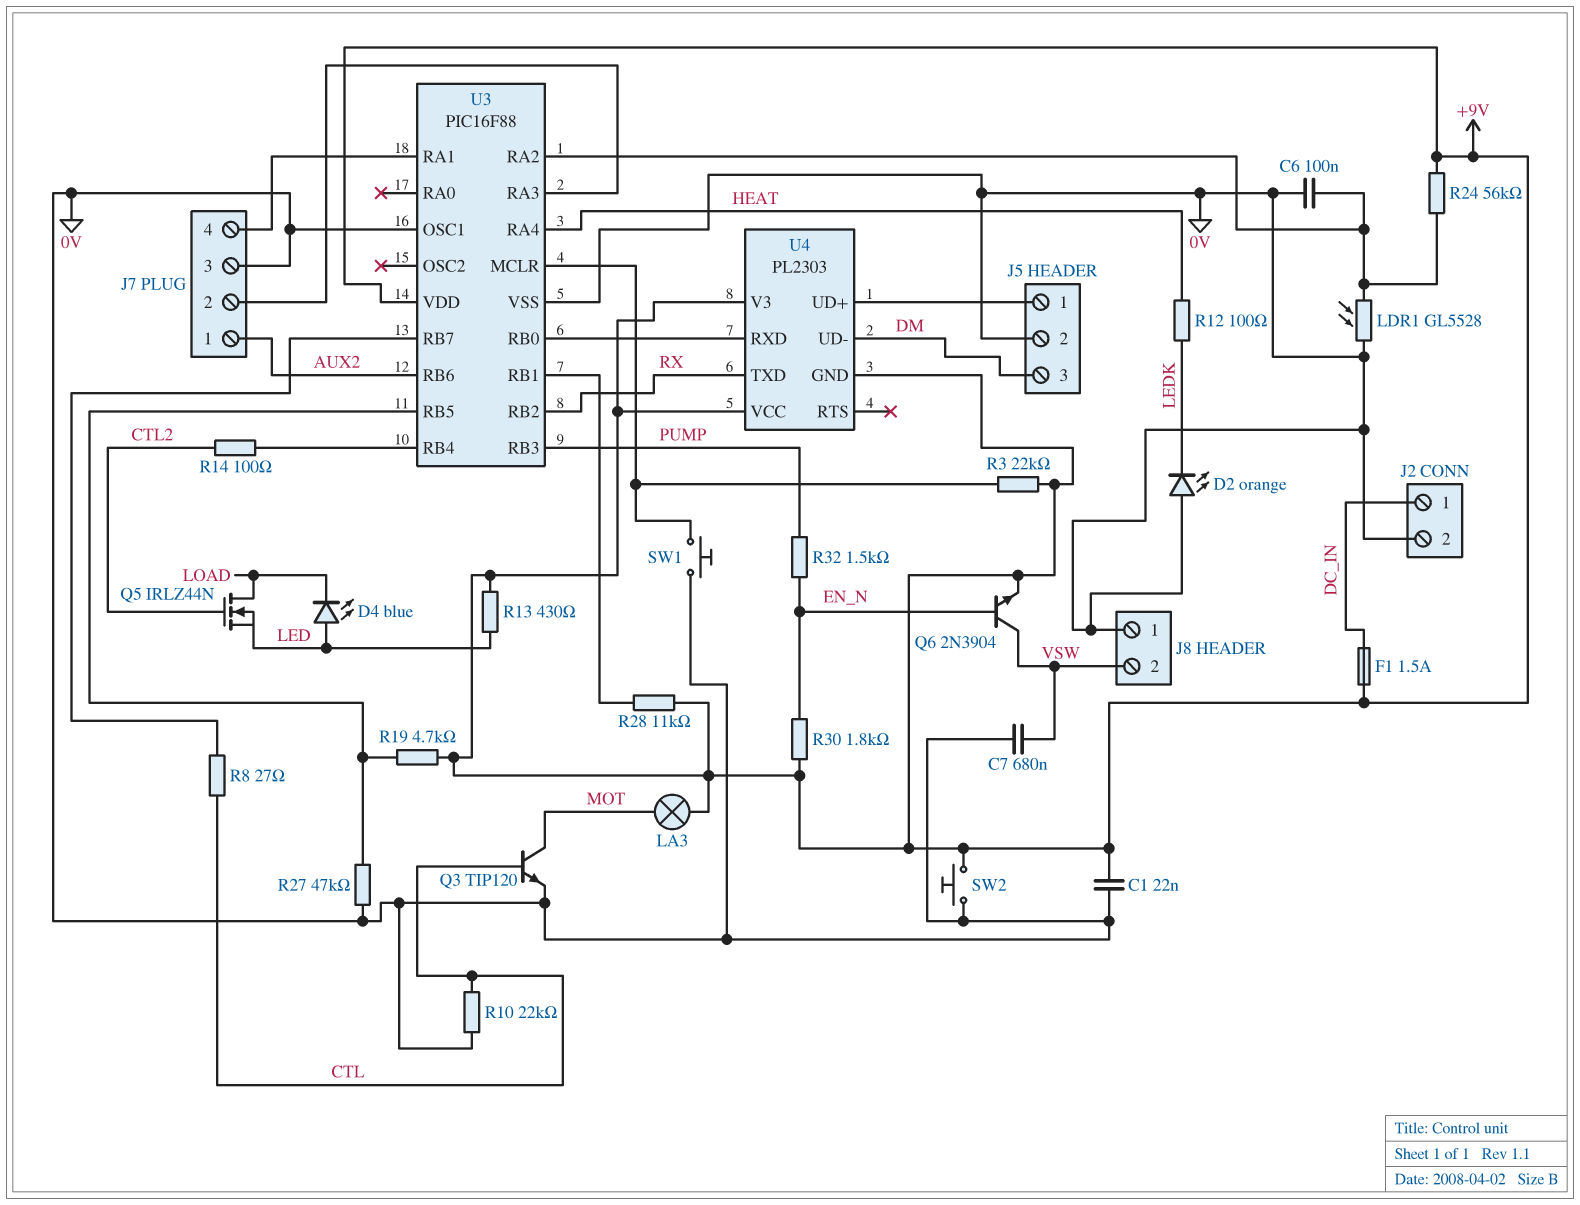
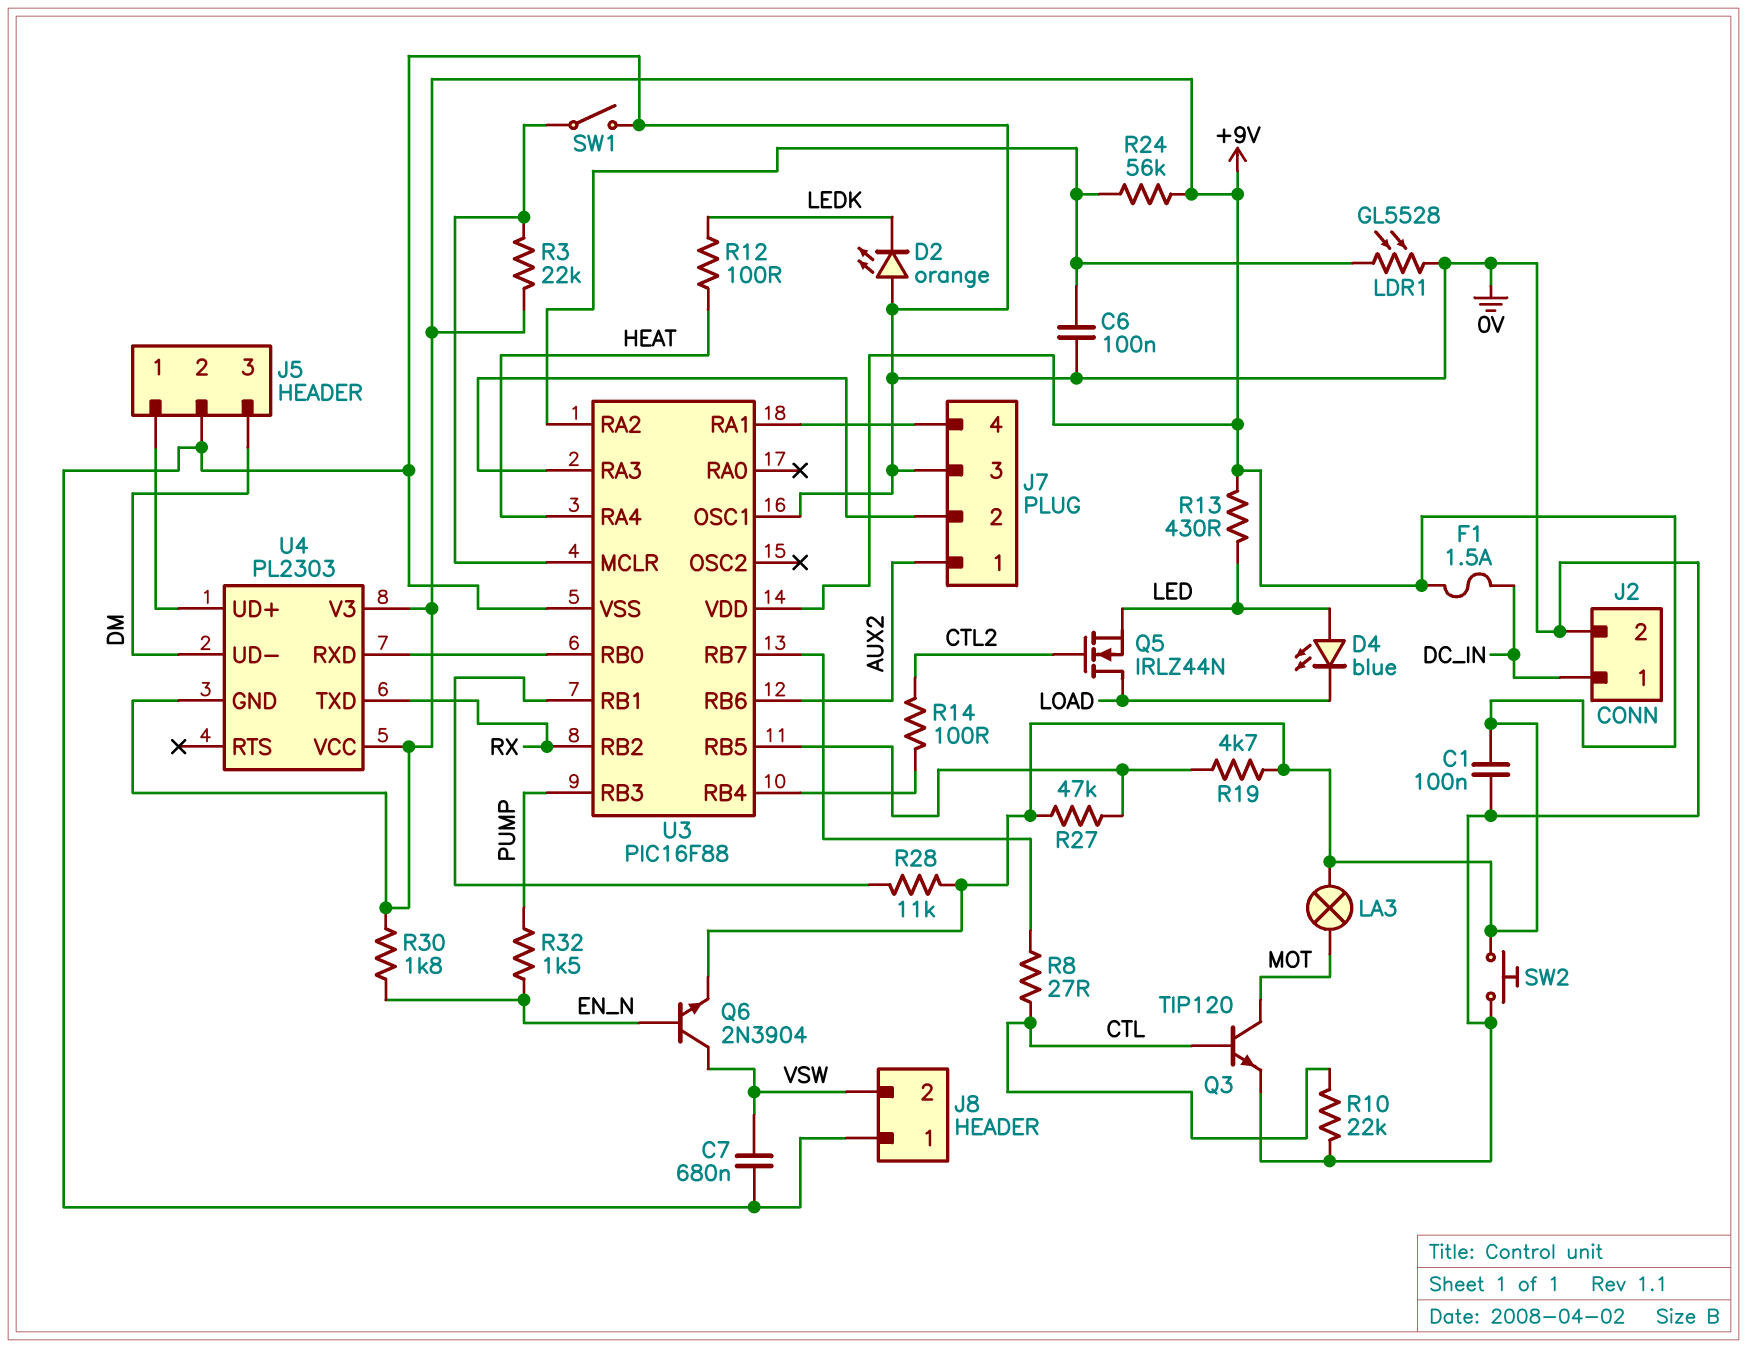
C1: 22nF (+9V, 0V) -> 100nF (+9V, 0V)
R27: 47k (0V, U3/RB5) -> 47k (+9V, U3/RB5)
SW1: button (0V, U3/MCLR) -> switch (0V, U3/MCLR)

